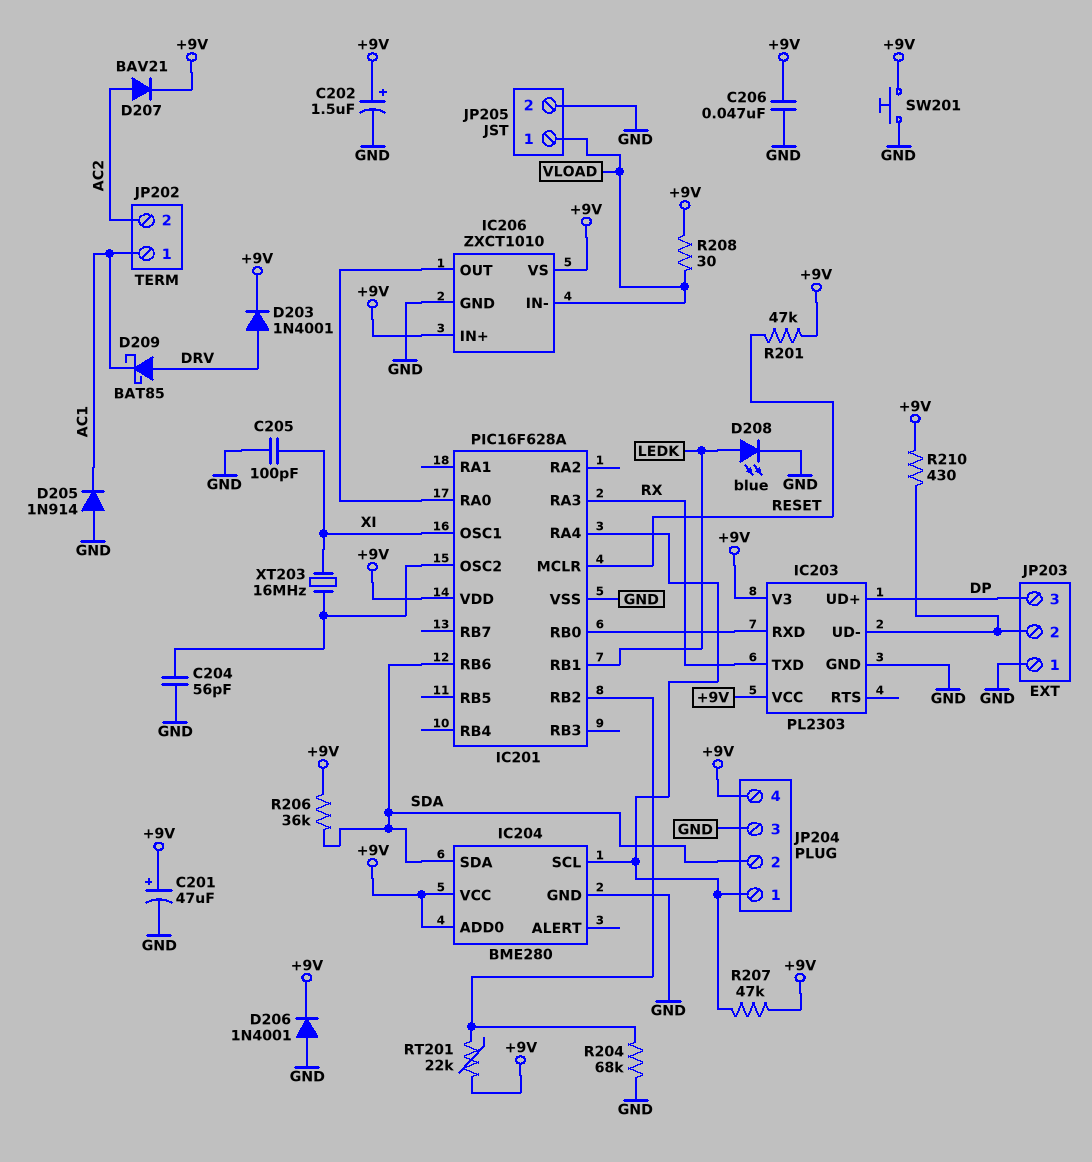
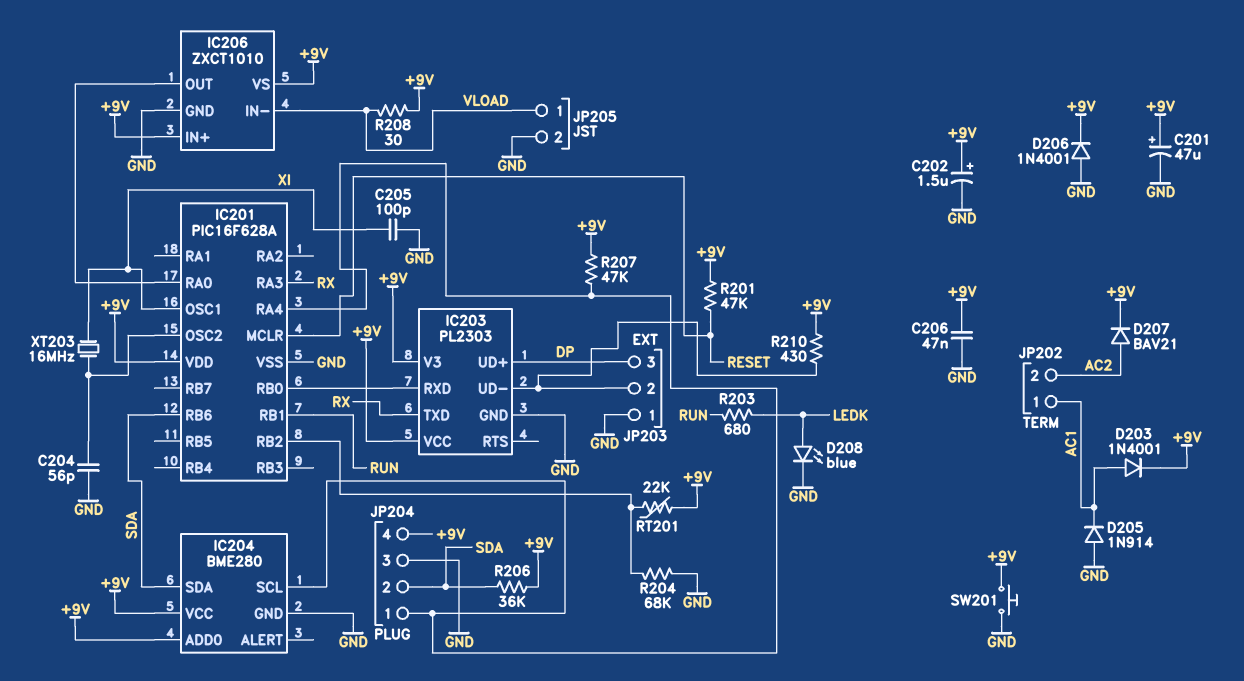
D203: diode 1N4001 (A DRV, K +9V) -> diode 1N4001 (A AC1, K +9V)
D209: schottky BAT85 (A DRV, K AC1) -> none
IC201 pin RB1: LEDK -> RUN
R203: none -> 680 (LEDK, RUN)

